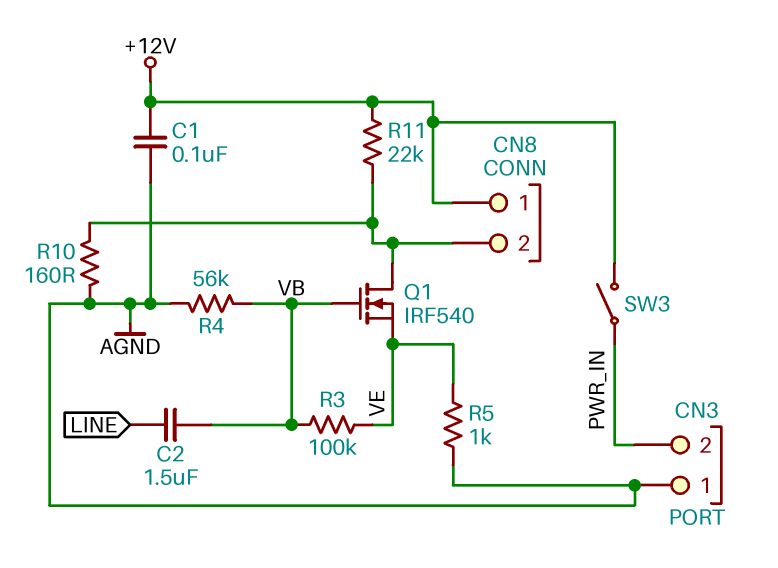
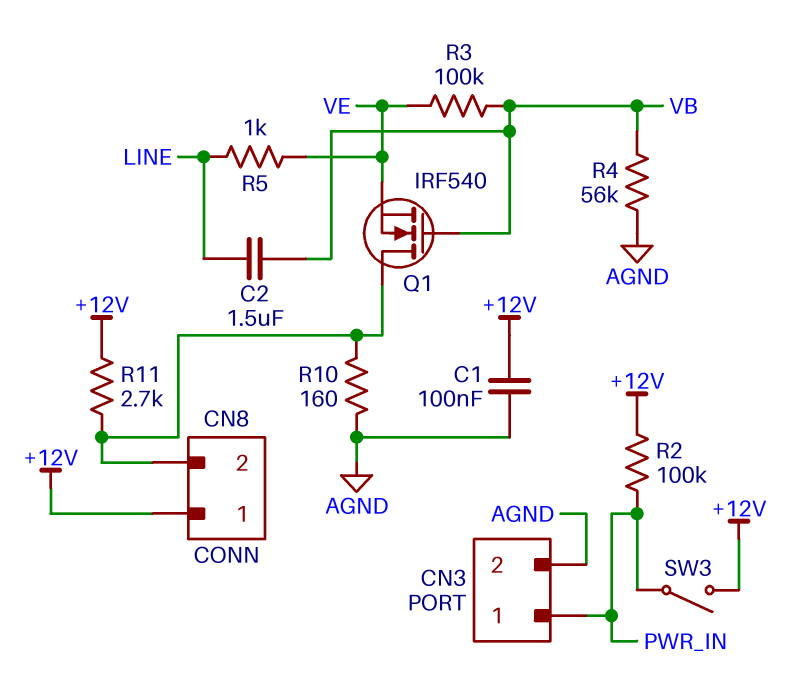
CN3 pin 1: AGND -> PWR_IN
CN3 pin 2: PWR_IN -> AGND
R2: none -> 100k (+12V, PWR_IN)
R5: 1k (AGND, VE) -> 1k (LINE, VE)
R11: 22k (+12V, CN8/2) -> 2.7k (+12V, CN8/2)

